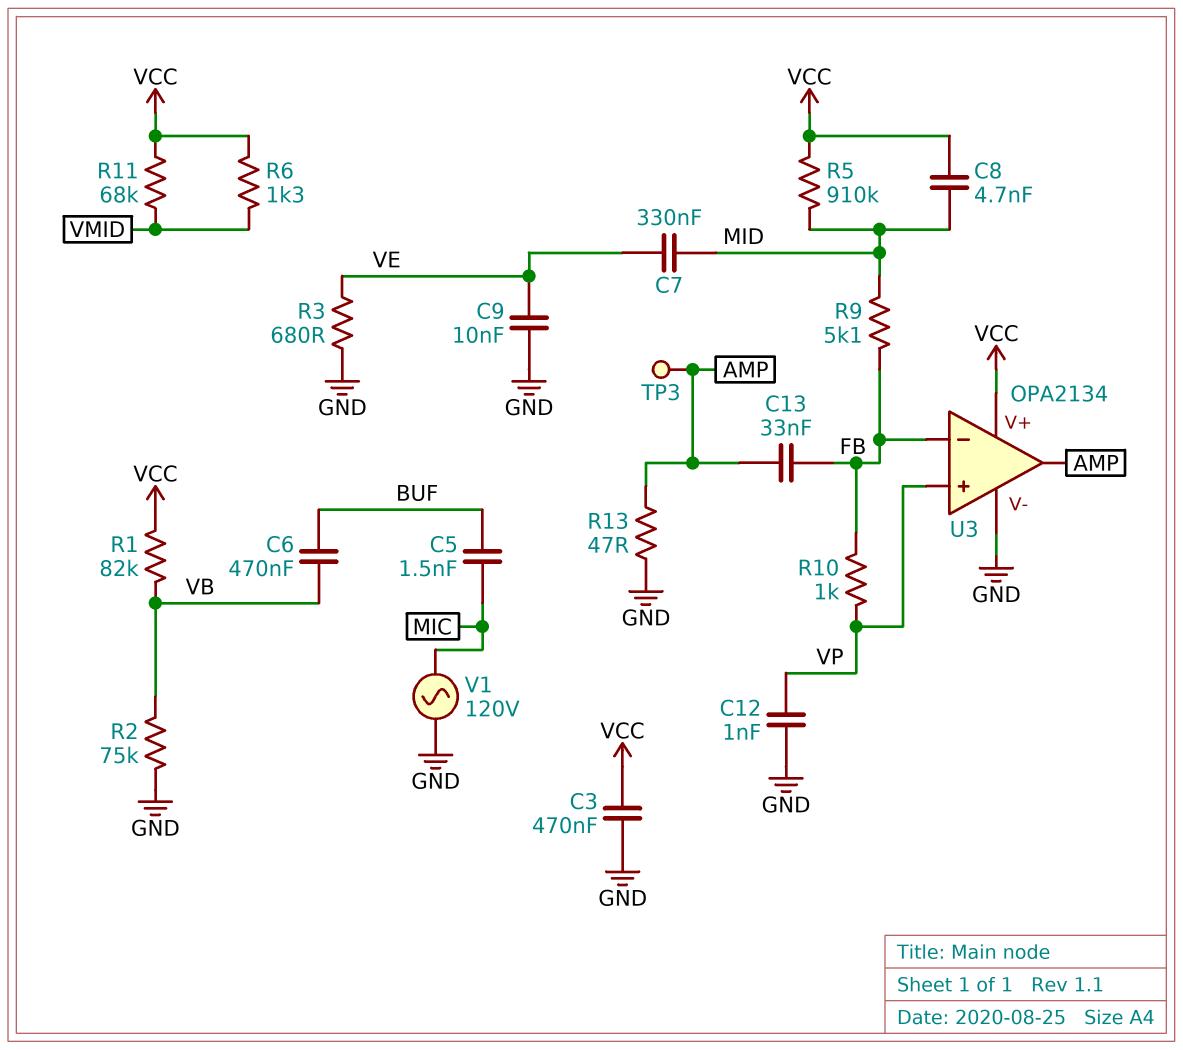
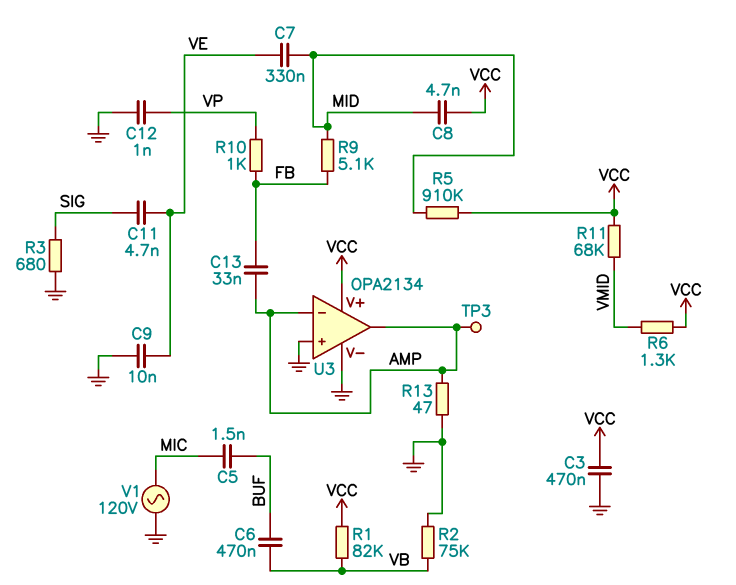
C11: none -> 4.7nF (SIG, VE)
R3: 680 (GND, VE) -> 680 (GND, SIG)
U3 pin in+: VP -> GND
U3 pin in-: FB -> AMP

